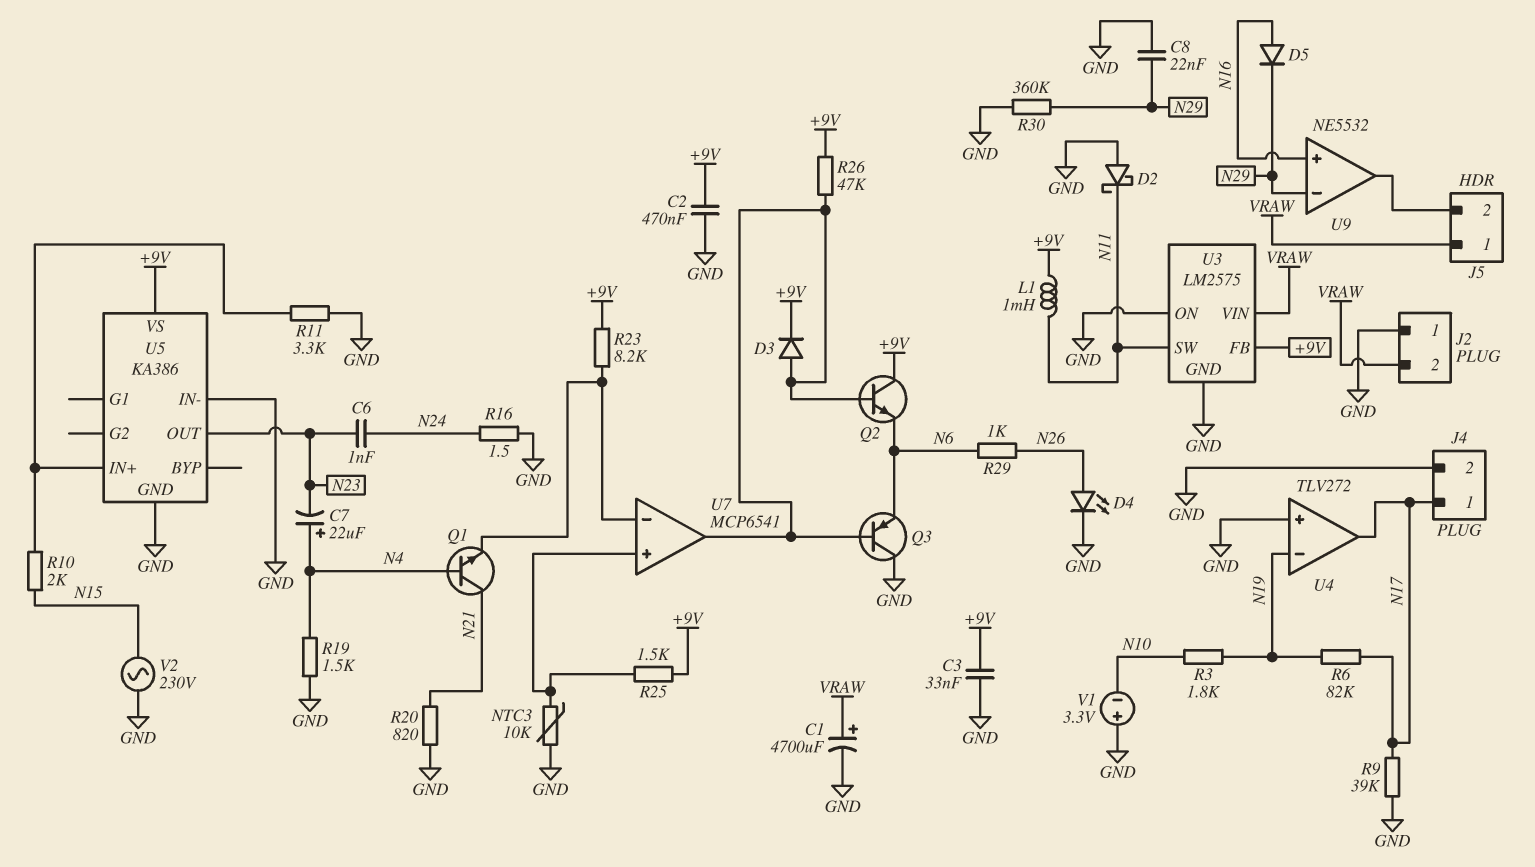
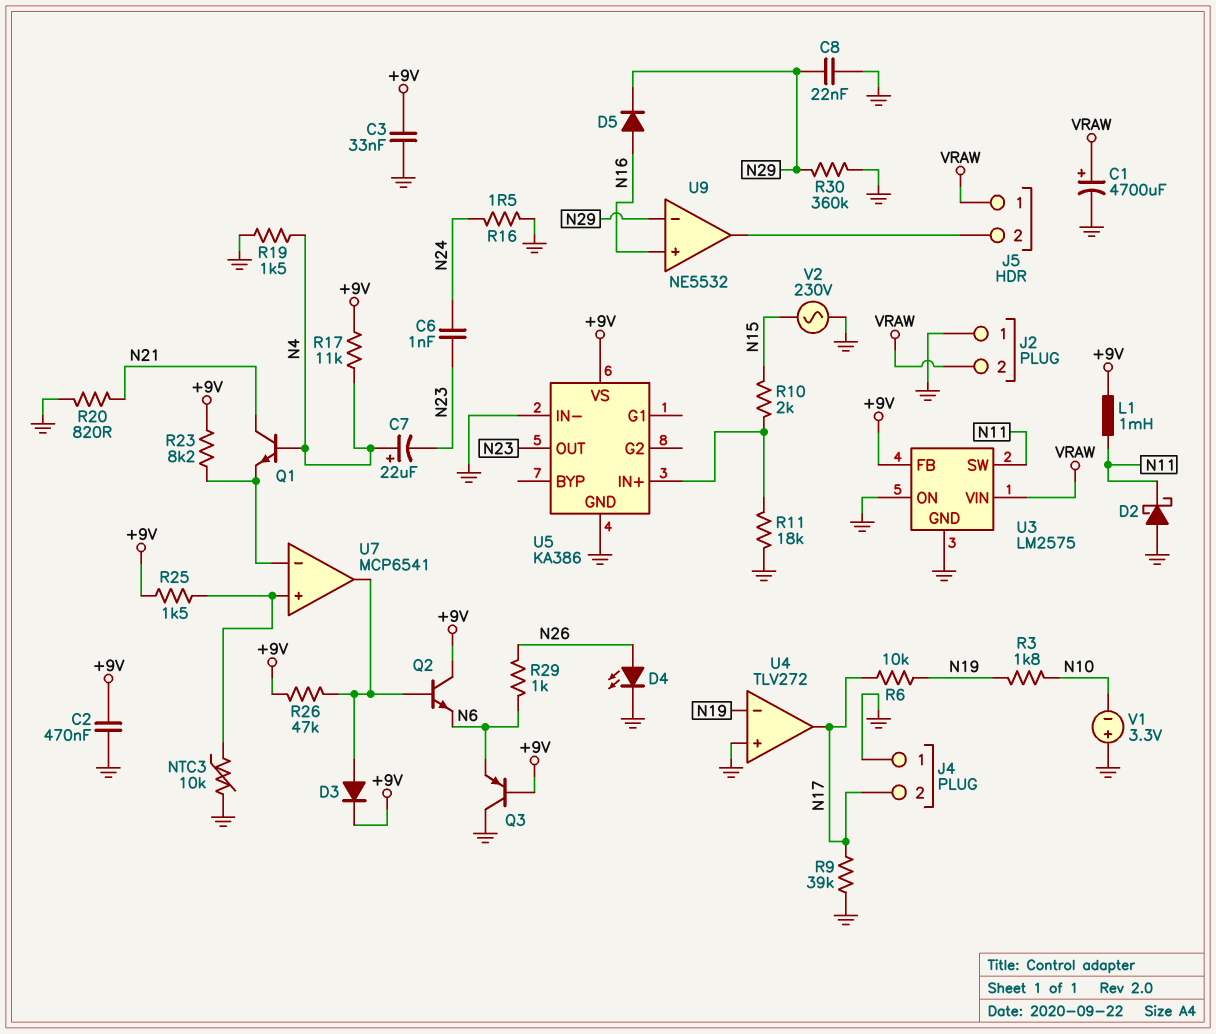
J4 pin 1: N17 -> GND
J4 pin 2: GND -> N17
Q3: PNP (B U7/out, C GND, E N6) -> PNP (B +9V, C GND, E N6)
R6: 82k (N17, N19) -> 10k (N17, N19)
R11: 3.3k (GND, U5/IN+) -> 18k (GND, U5/IN+)
R17: none -> 11k (+9V, N4)

